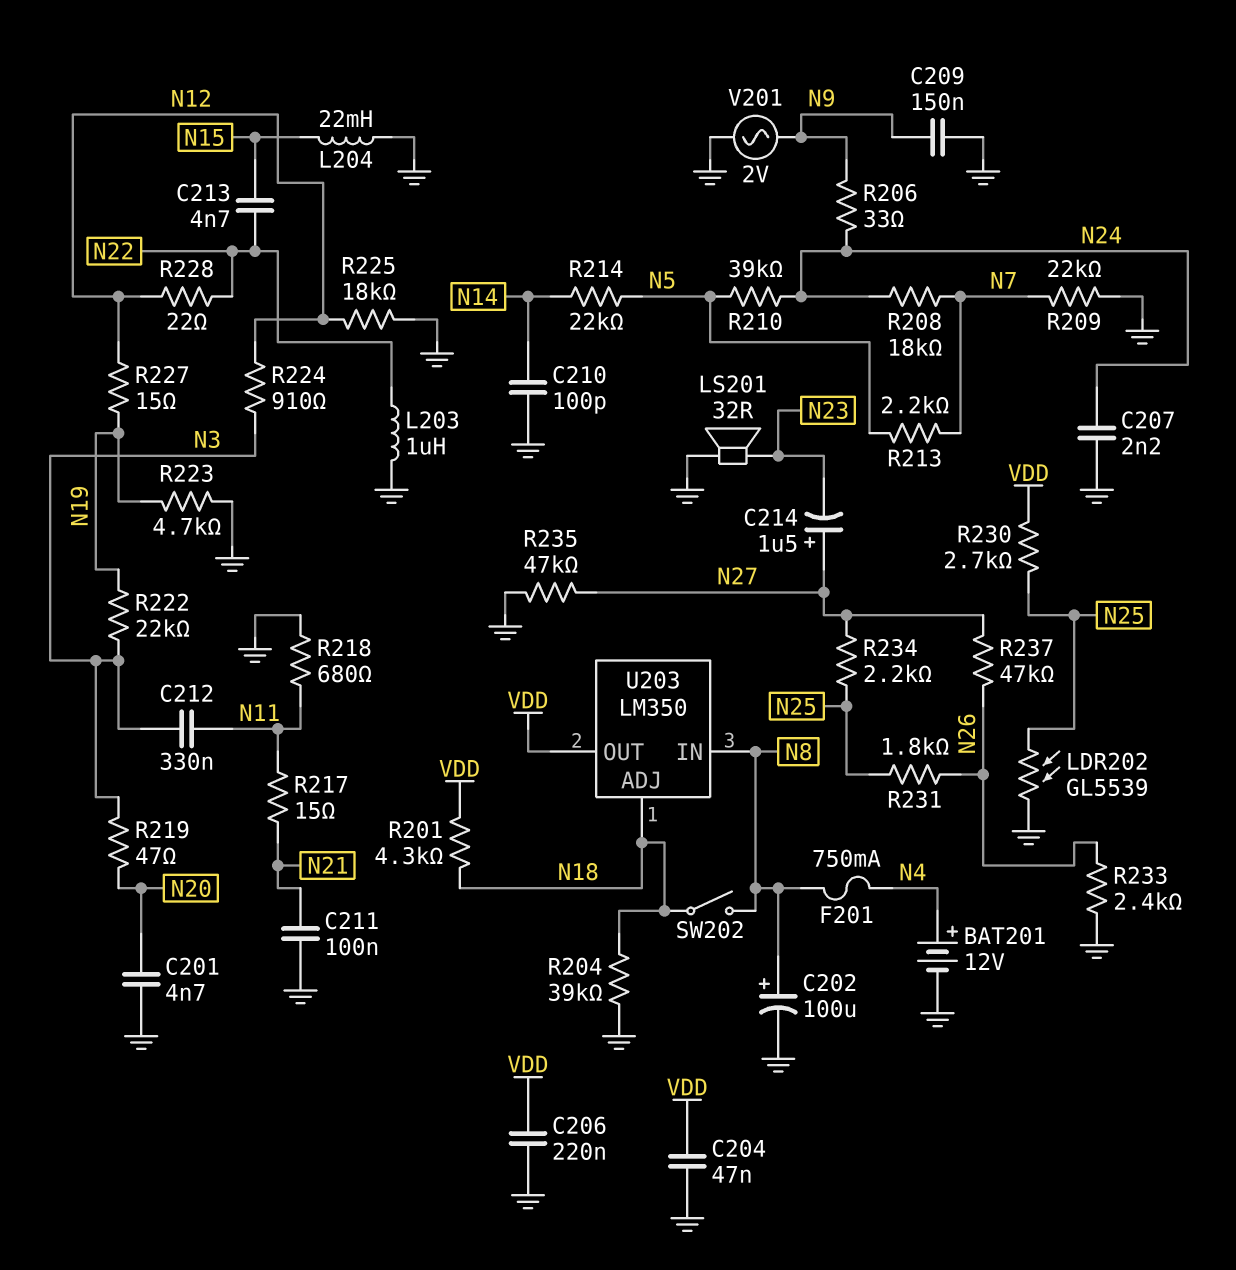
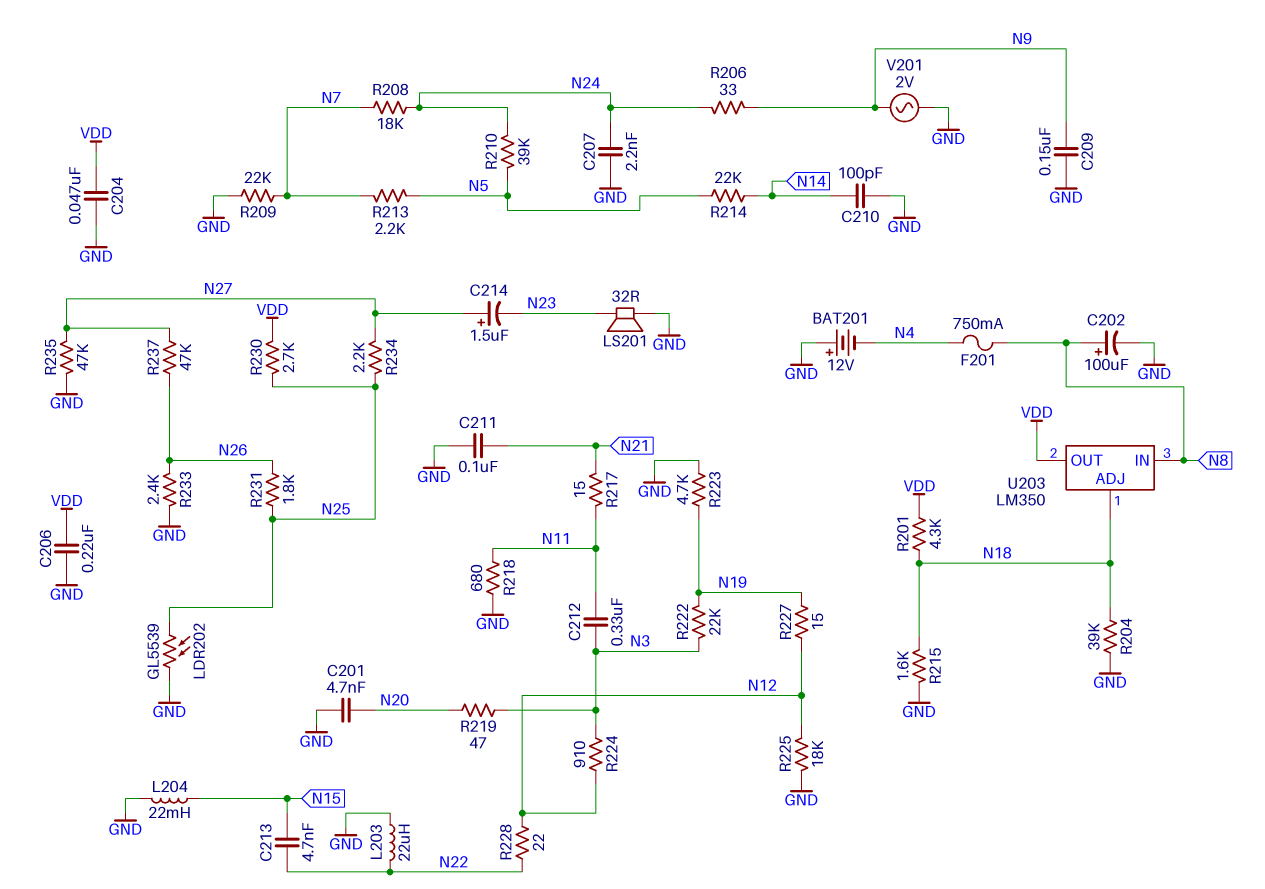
BAT201: 12V (plus N4, minus GND) -> 12V (plus GND, minus N4)
L203: 1uH (GND, N22) -> 22uH (GND, N22)
R215: none -> 1.6k (GND, N18)
SW202: switch (N8, N18) -> none

